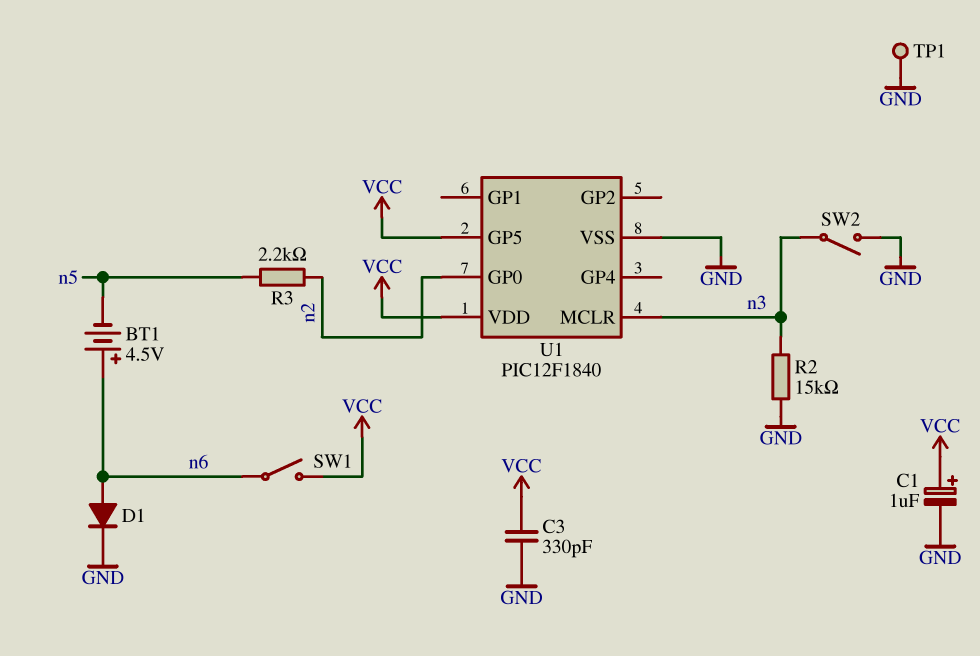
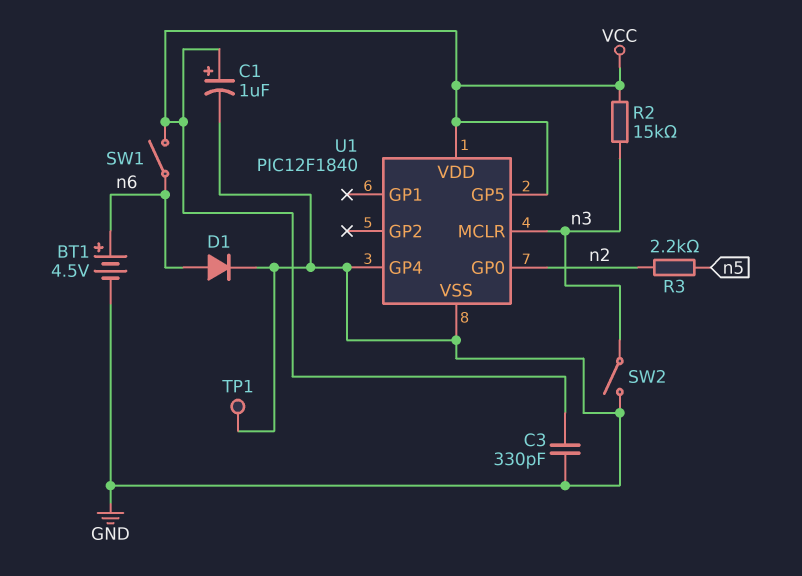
BT1: 4.5V (plus n6, minus n5) -> 4.5V (plus n6, minus GND)
R2: 15k (GND, n3) -> 15k (VCC, n3)
U1 pin GP4: none -> GND

